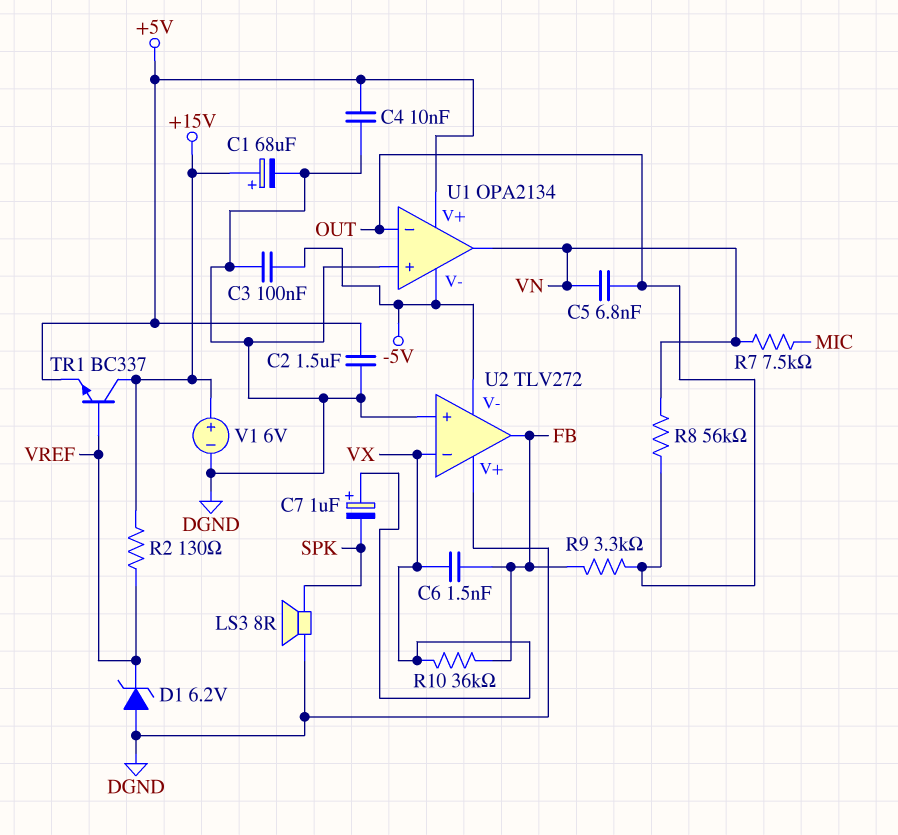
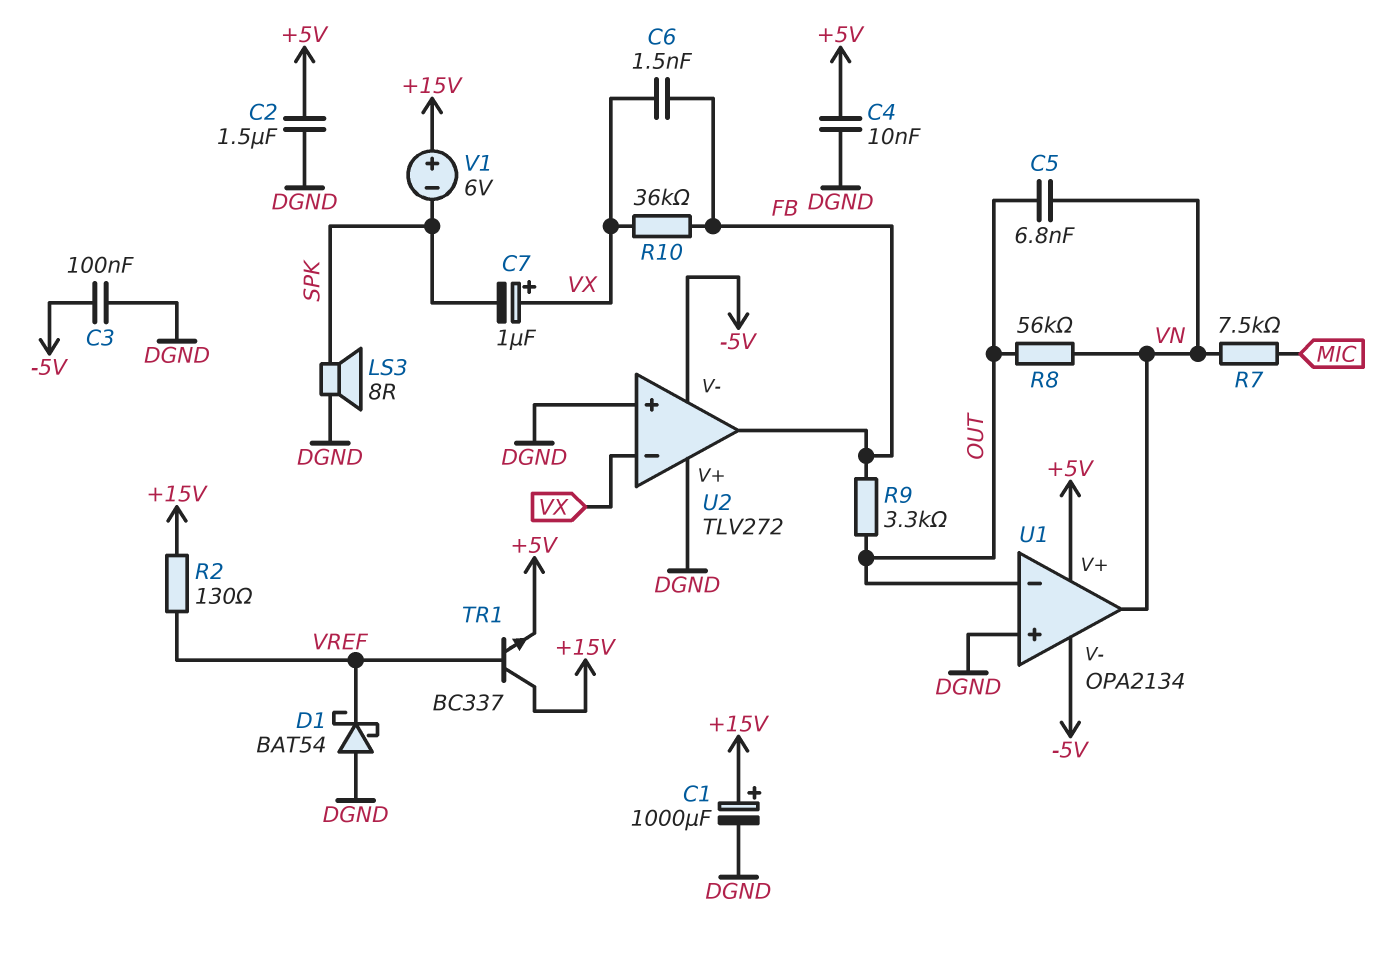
C1: 68uF (plus +15V, minus DGND) -> 1000uF (plus +15V, minus DGND)
D1: zener 6.2V (A DGND, K VREF) -> schottky BAT54 (A DGND, K VREF)
V1: 6V (plus +15V, minus DGND) -> 6V (plus +15V, minus SPK)

